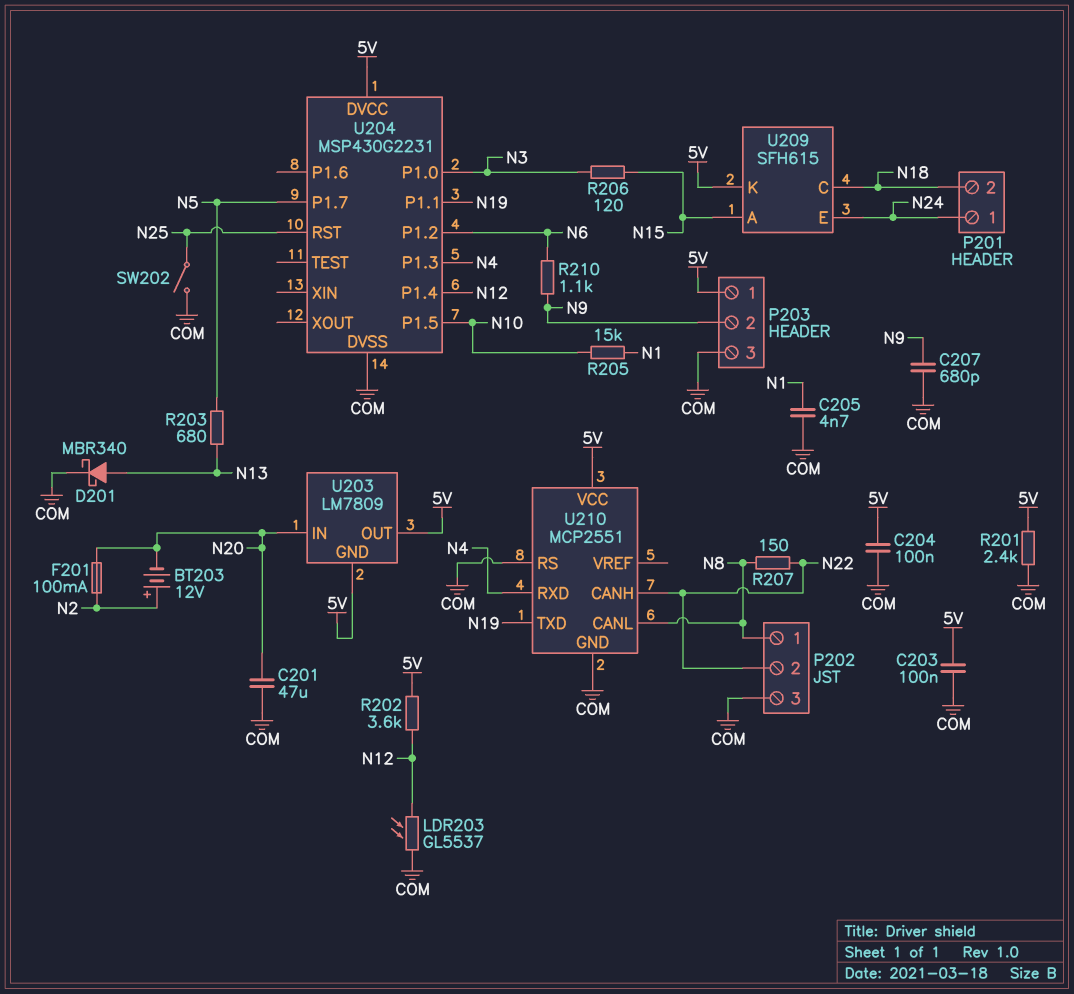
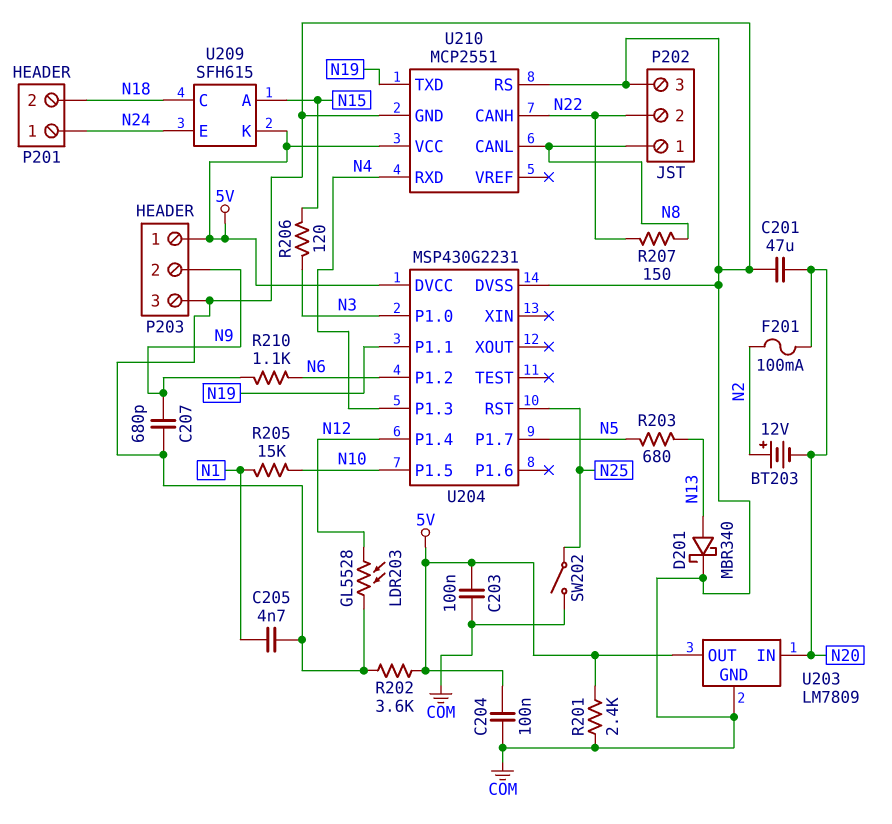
LDR203: GL5537 (COM, N12) -> GL5528 (COM, N12)
R202: 3.6k (5V, N12) -> 3.6k (5V, COM)
U203 pin GND: 5V -> COM

